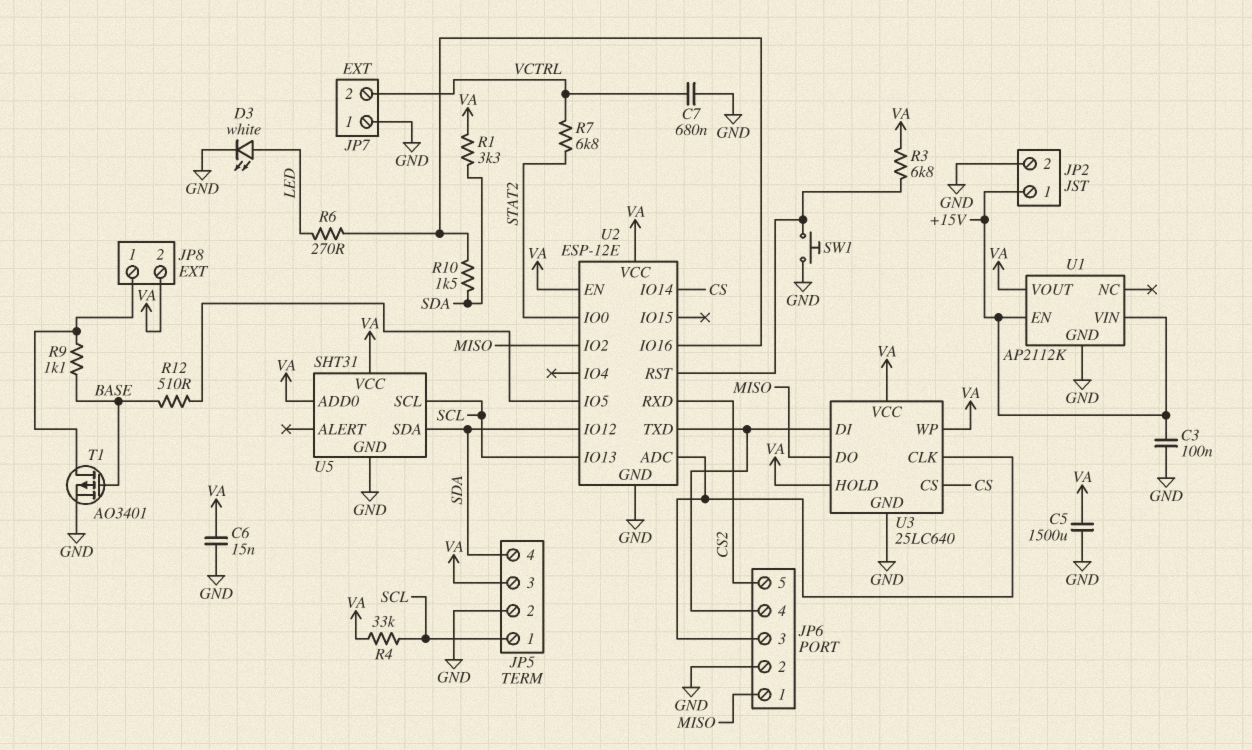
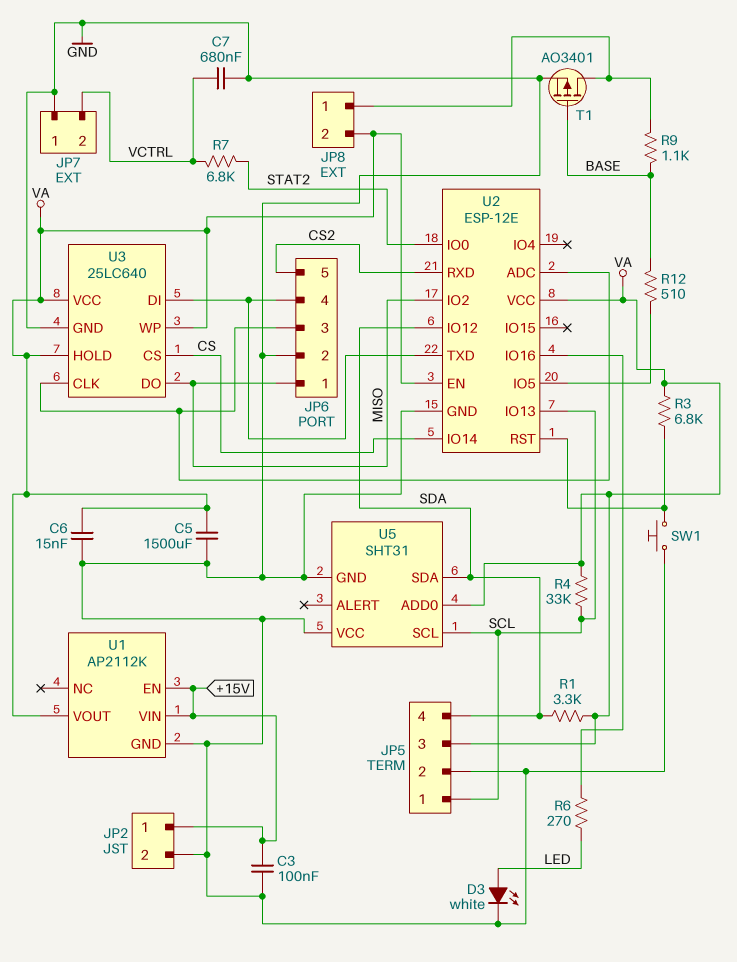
R10: 1.5k (SDA, U2/IO16) -> none
U5 pin VCC: VA -> GND

